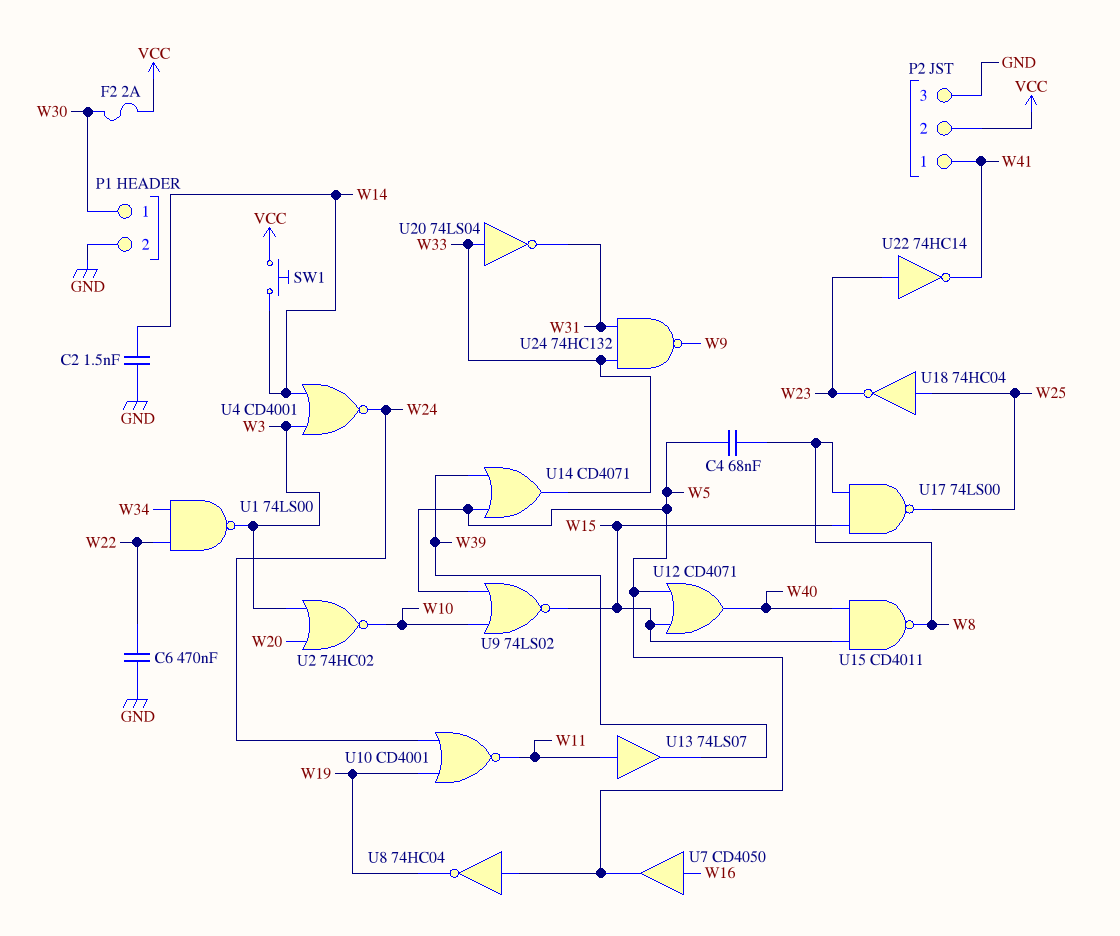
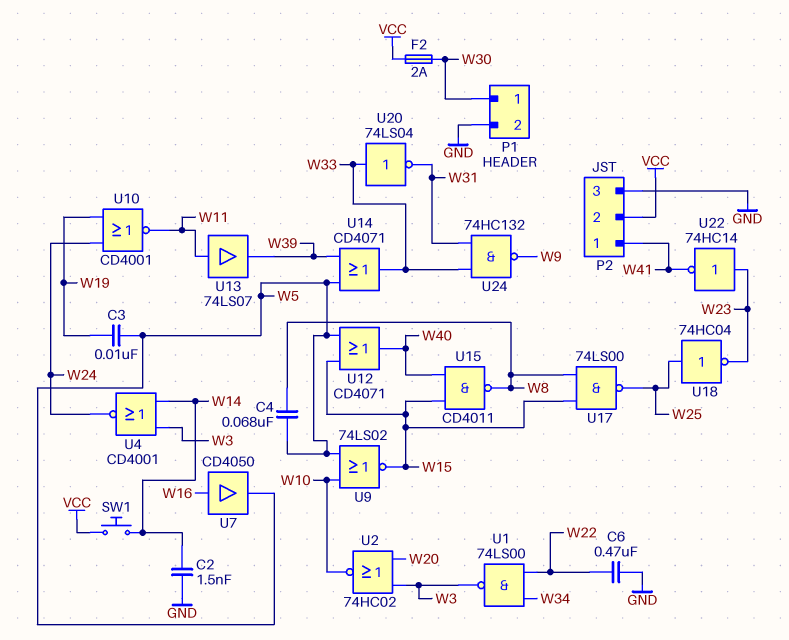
C3: none -> 10nF (W5, W19)
U8: NOT 74HC04 (in W5, out W19) -> none

